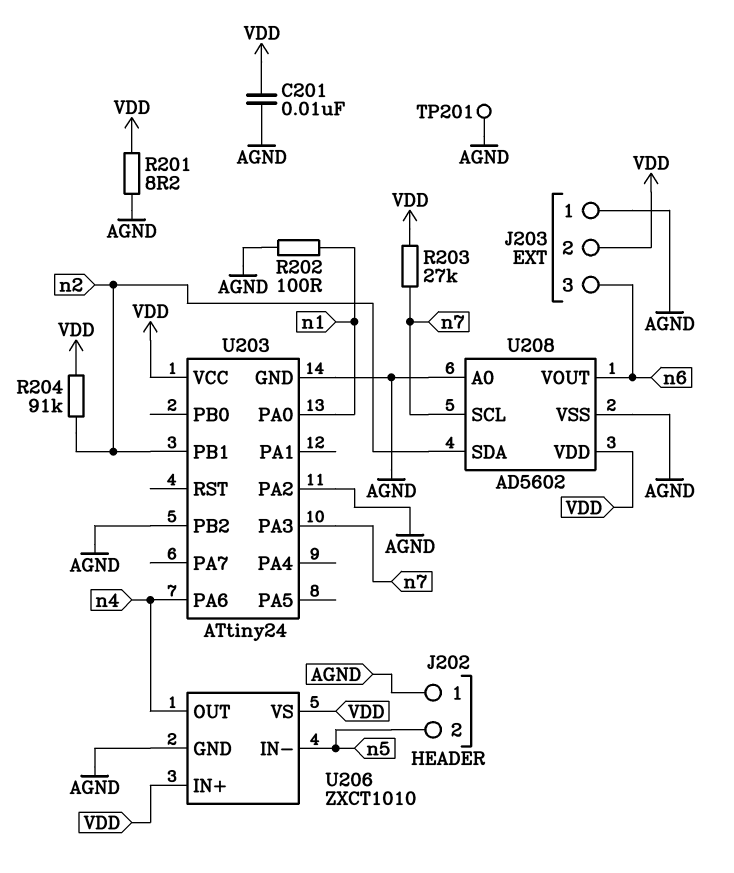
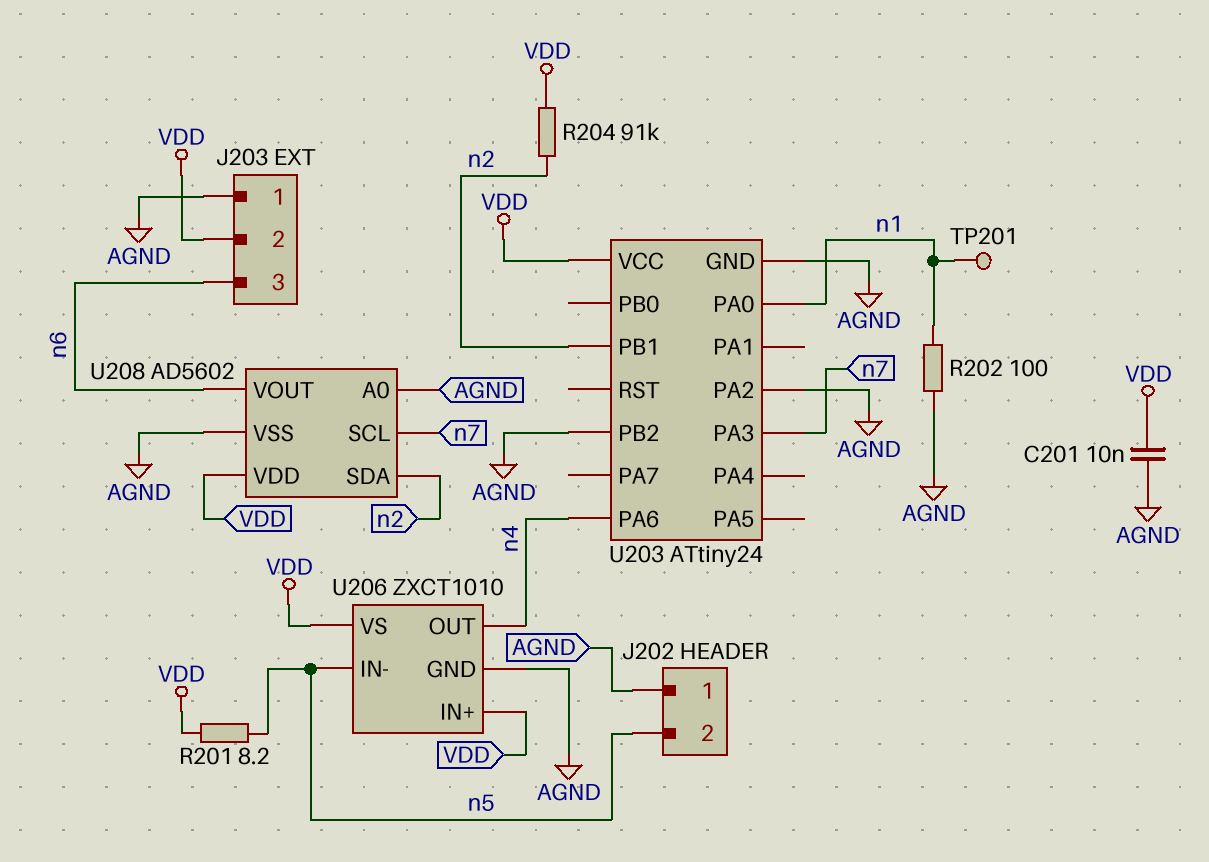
R201: 8.2 (AGND, VDD) -> 8.2 (VDD, n5)
R203: 27k (VDD, n7) -> none
TP201: test point (AGND) -> test point (n1)

